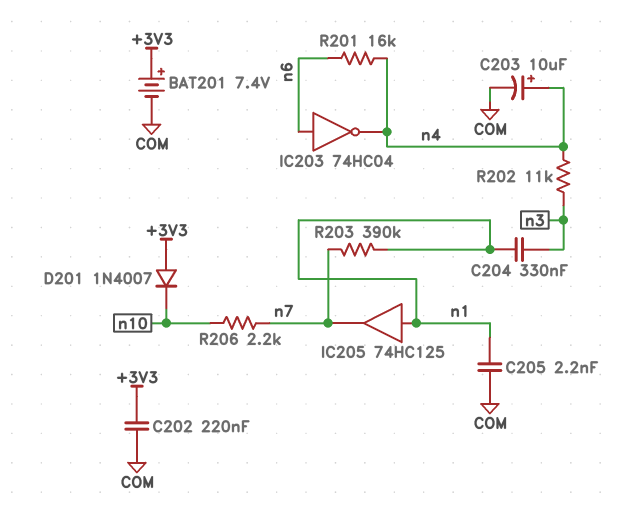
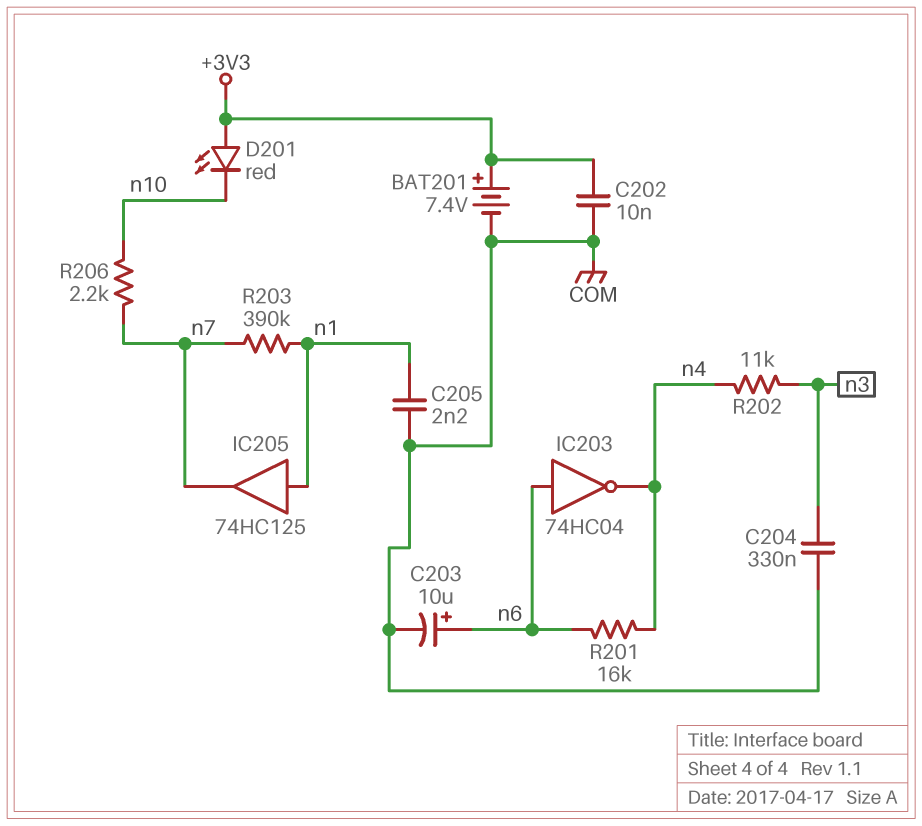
C202: 220nF (+3V3, COM) -> 10nF (+3V3, COM)
C203: 10uF (plus n4, minus COM) -> 10uF (plus n6, minus COM)
C204: 330nF (n1, n3) -> 330nF (COM, n3)
D201: diode 1N4007 (A +3V3, K n10) -> LED red (A +3V3, K n10)

